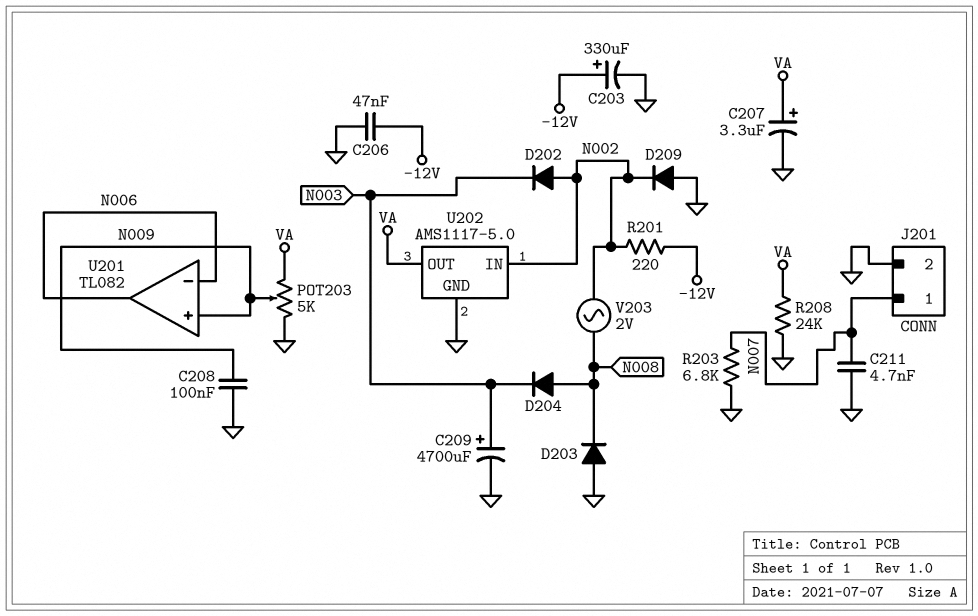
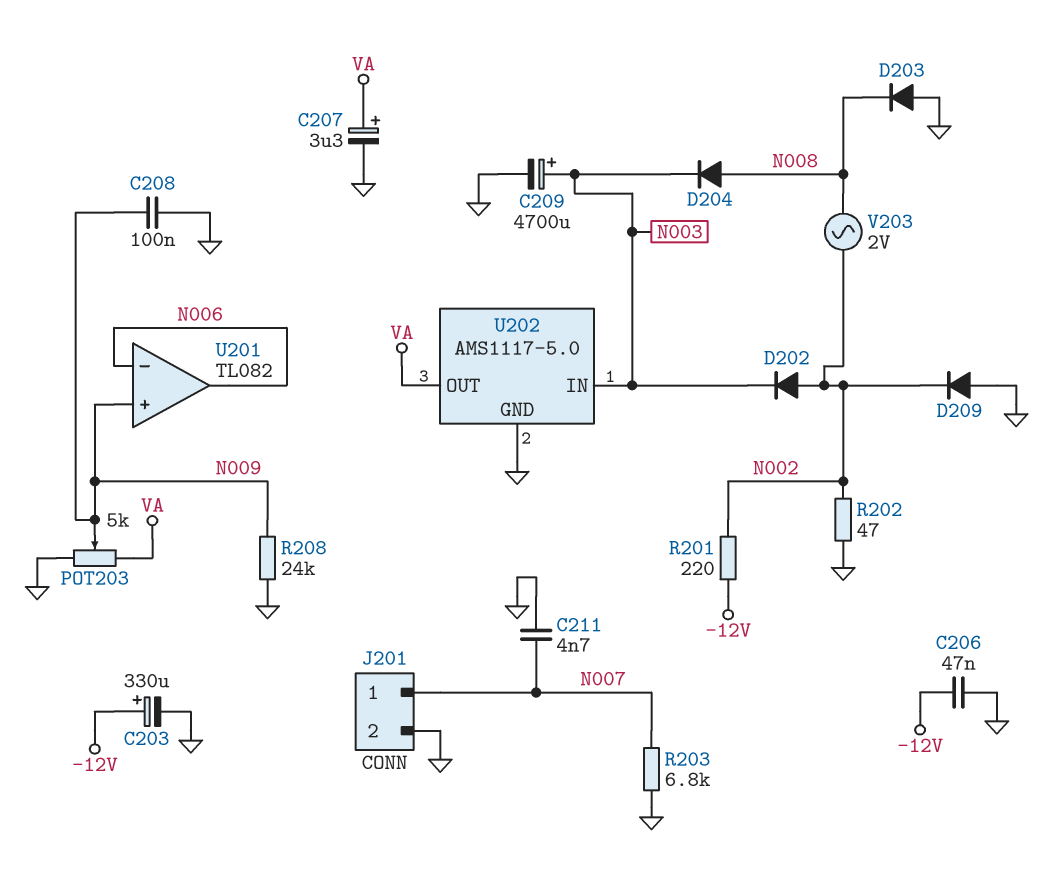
R202: none -> 47 (GND, N002)
R208: 24k (GND, VA) -> 24k (GND, N009)
U202 pin IN: N002 -> N003

